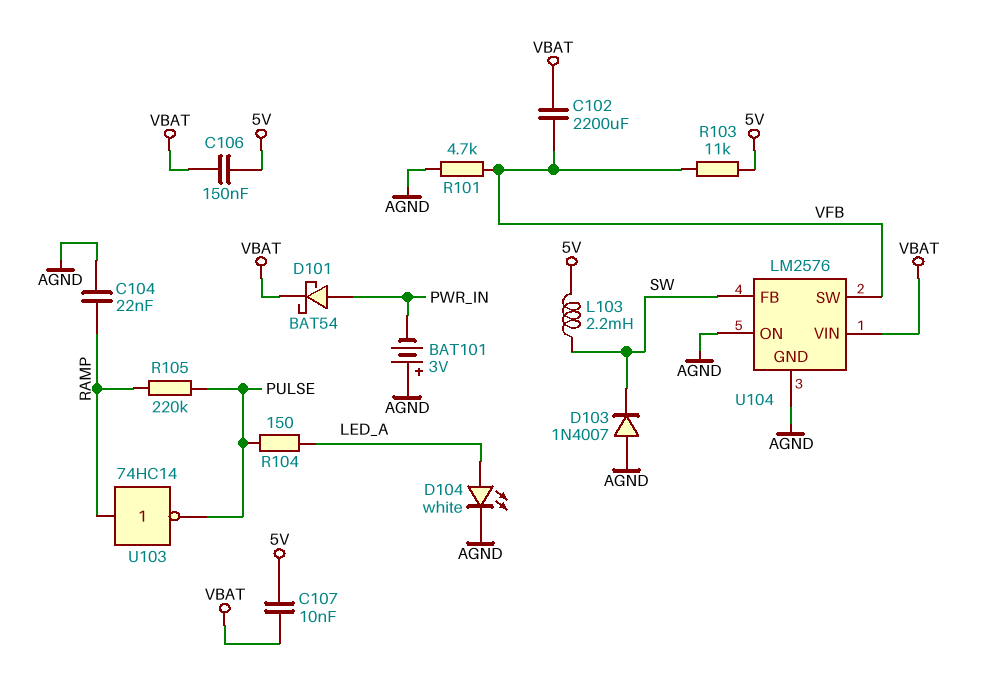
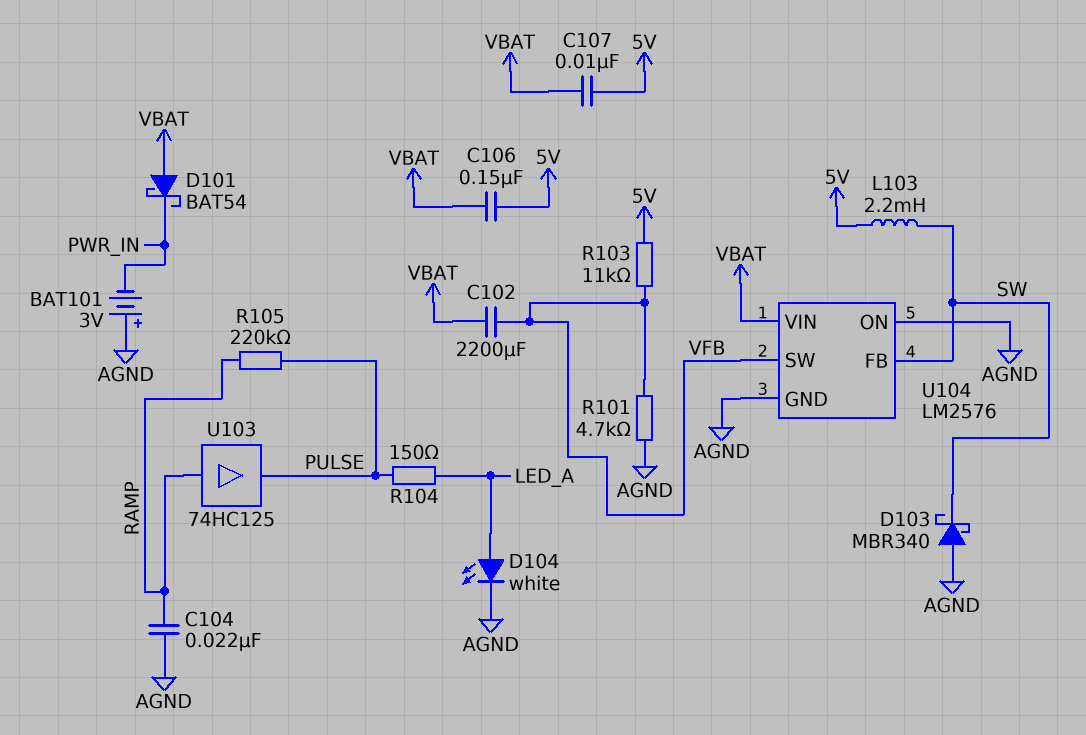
D101: schottky BAT54 (A PWR_IN, K VBAT) -> schottky BAT54 (A VBAT, K PWR_IN)
D103: diode 1N4007 (A AGND, K SW) -> schottky MBR340 (A AGND, K SW)
U103: NOT 74HC14 (in RAMP, out PULSE) -> buffer 74HC125 (in RAMP, out PULSE)

